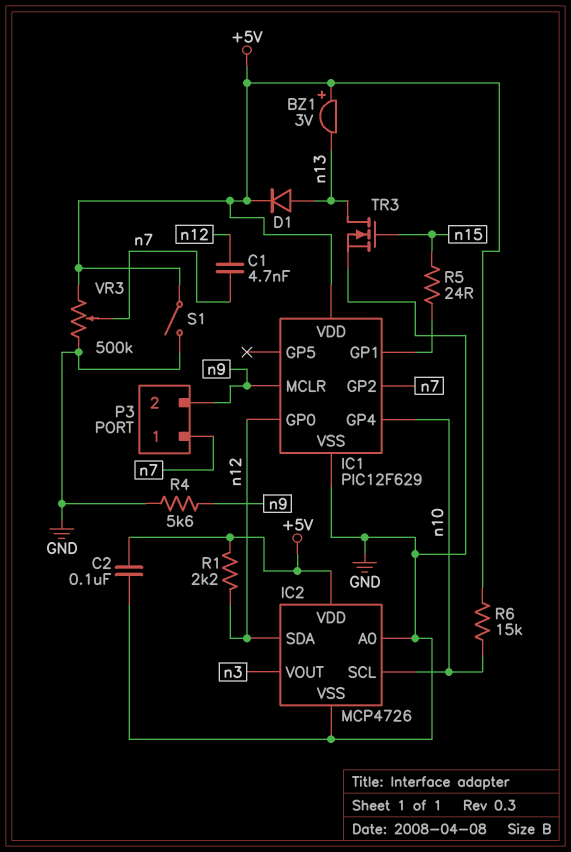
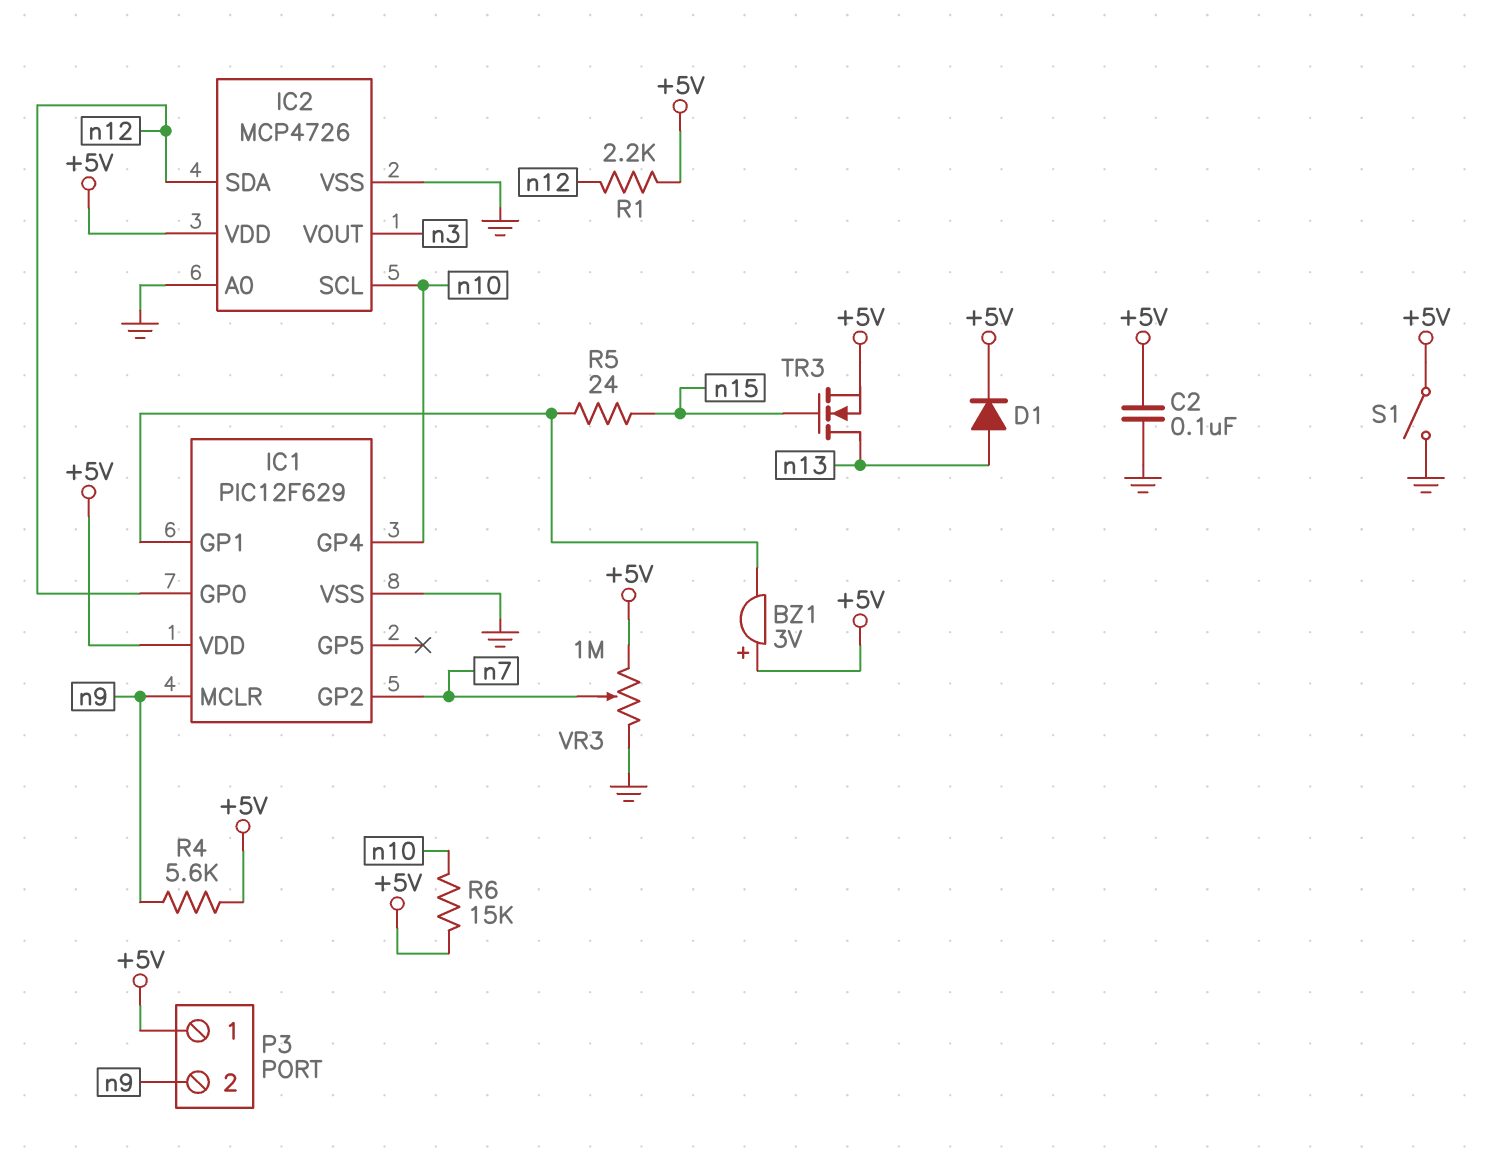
BZ1: buzzer 3V (plus +5V, minus n13) -> buzzer 3V (plus +5V, minus IC1/GP1)
C1: 4.7nF (n7, n12) -> none
P3 pin 1: n7 -> +5V
R4: 5.6k (GND, n9) -> 5.6k (+5V, n9)
TR3: NMOS (G n15, D n13, S GND) -> NMOS (G n15, D n13, S +5V)
VR3: 500k (+5V, GND, wiper n7) -> 1M (+5V, GND, wiper n7)

